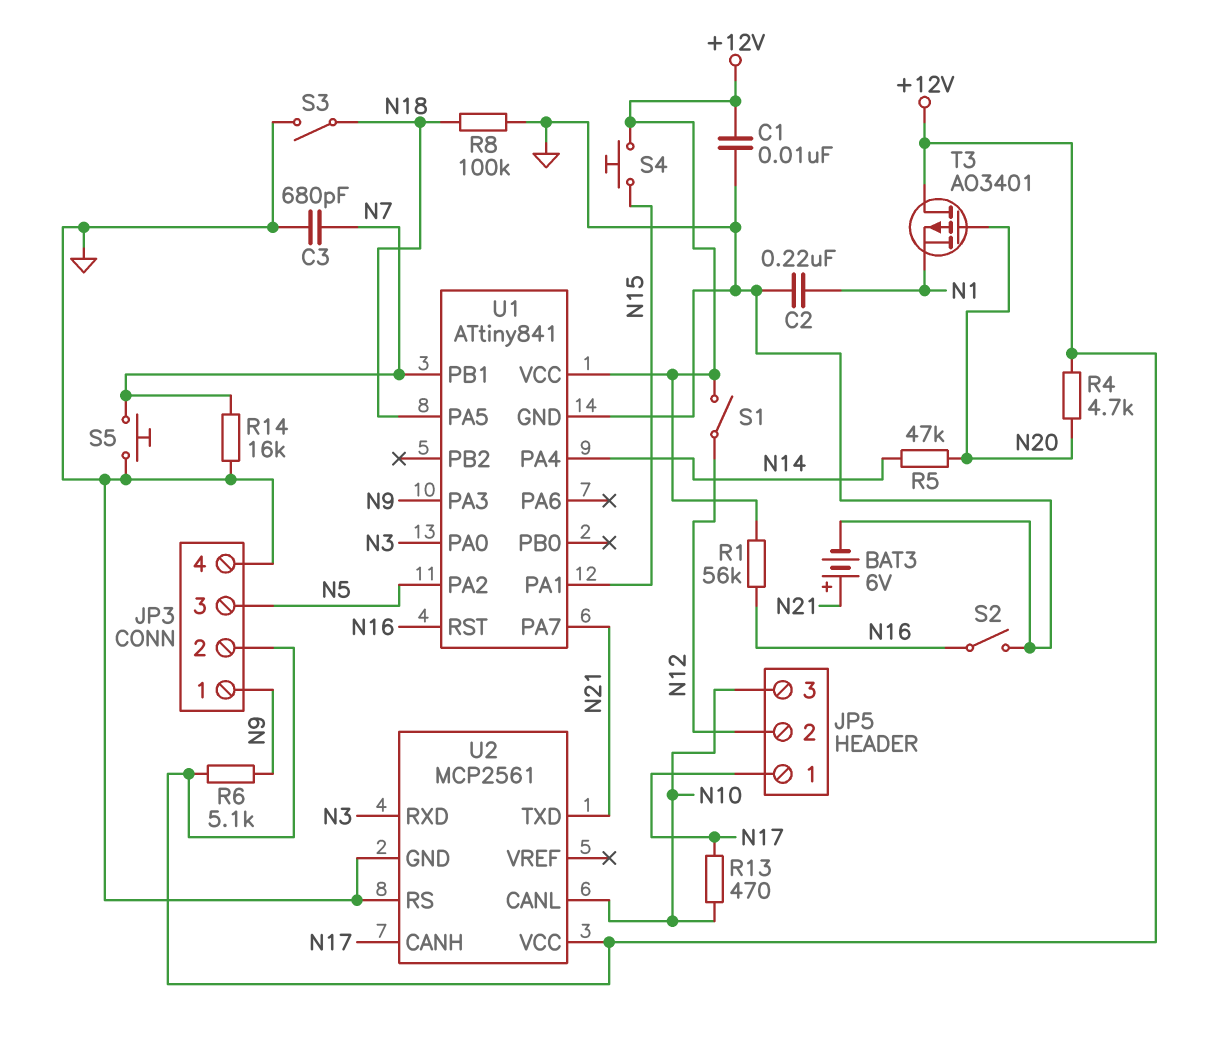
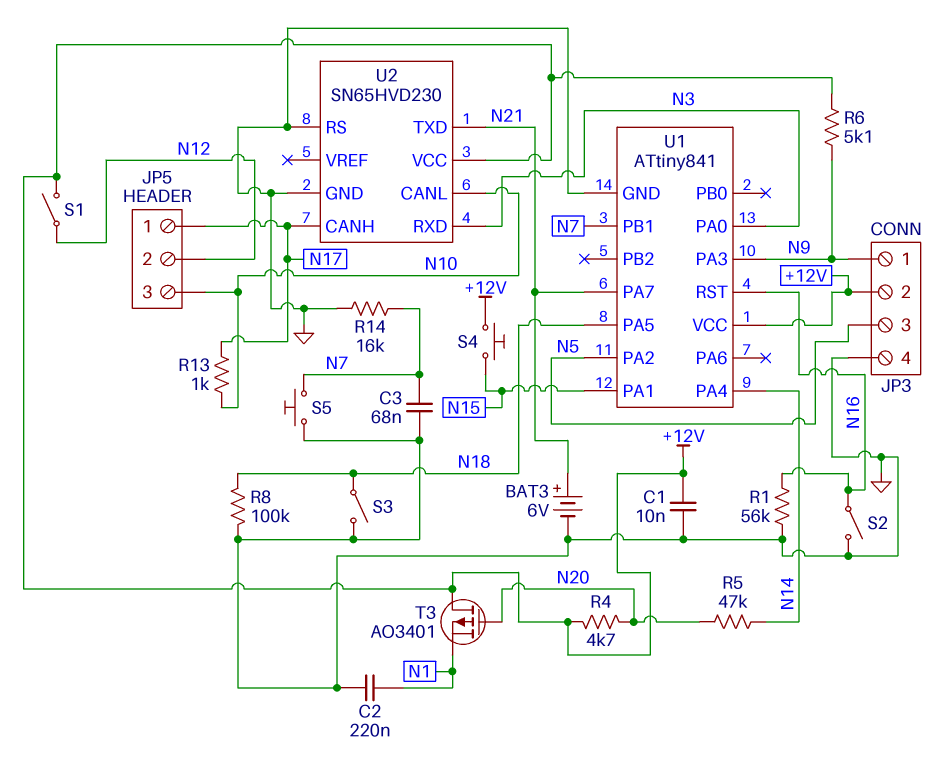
C3: 680pF (GND, N7) -> 68nF (GND, N7)
R1: 56k (+12V, N16) -> 56k (GND, N16)
R13: 470 (N10, N17) -> 1k (N10, N17)
U2: MCP2561 -> SN65HVD230

